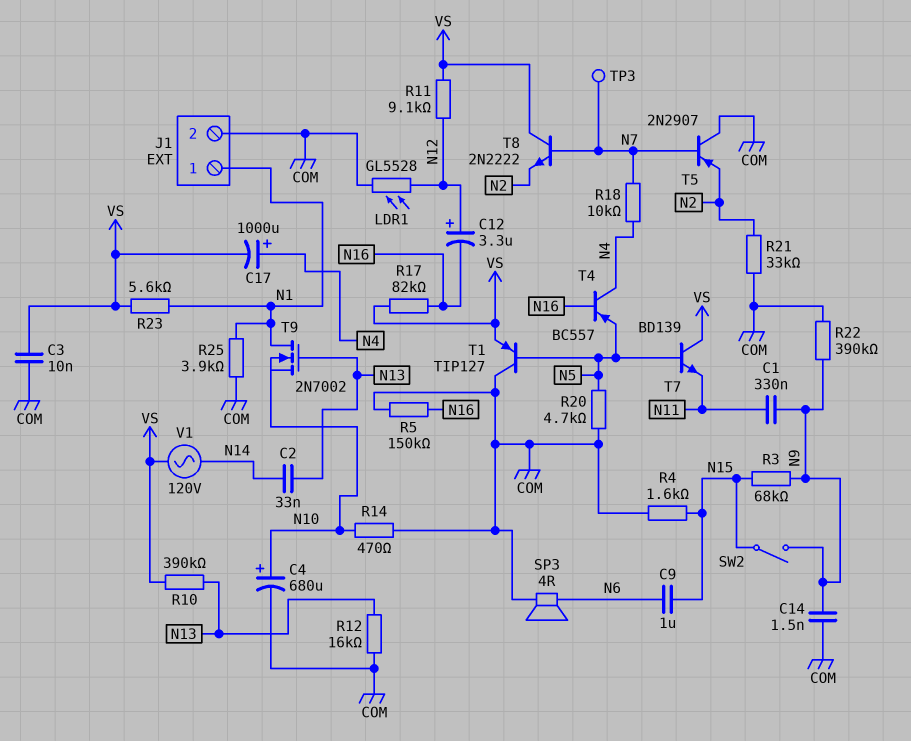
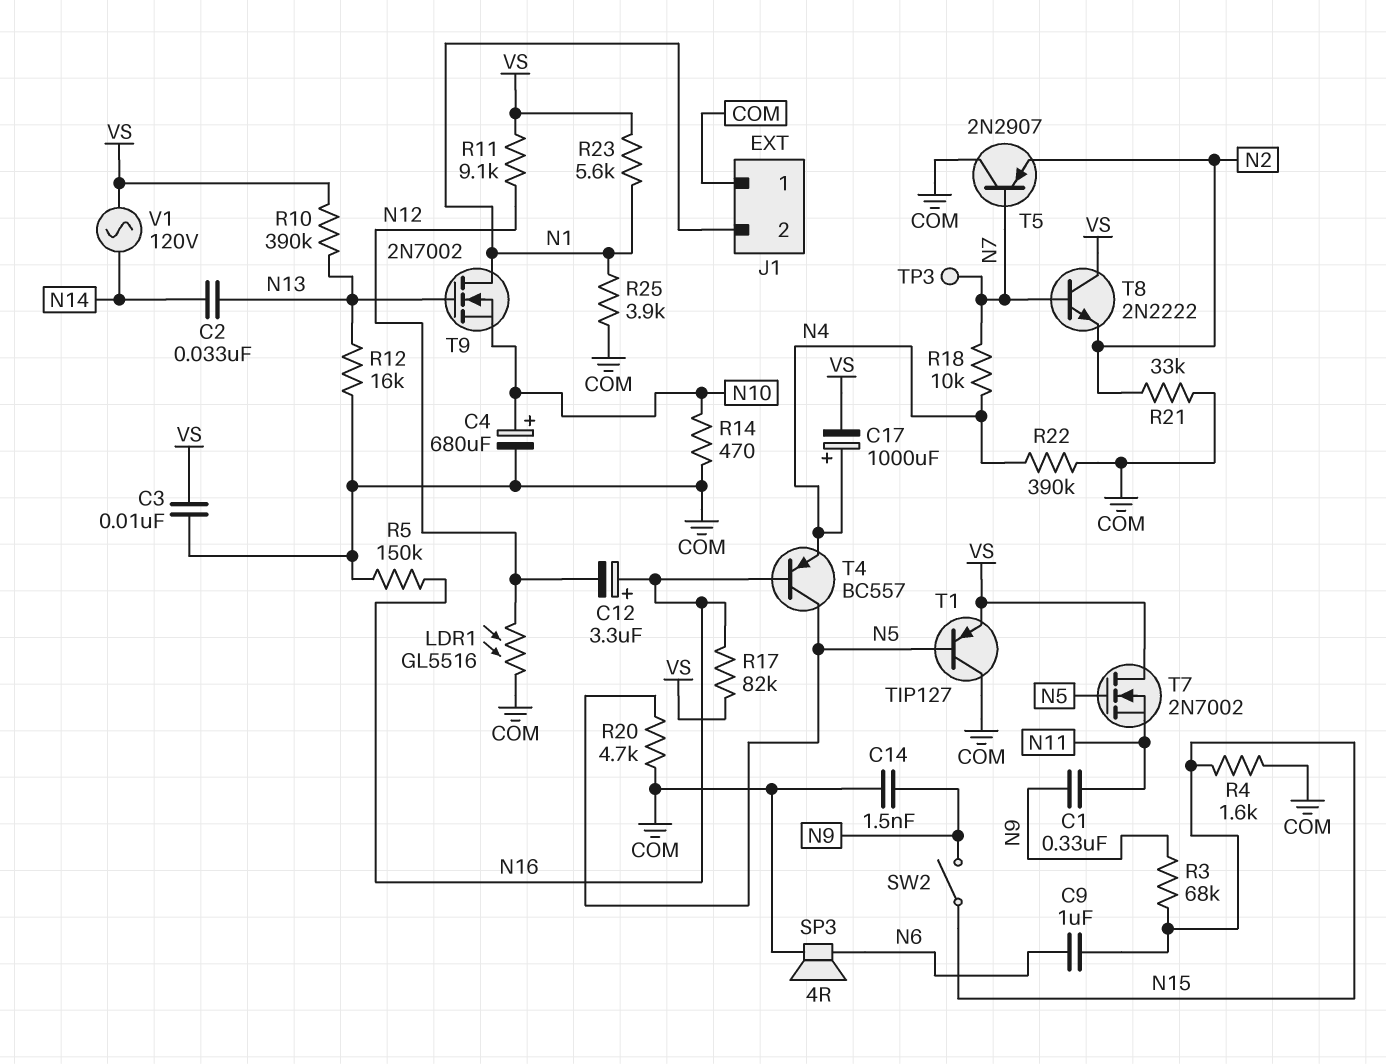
C12: 3.3uF (plus N12, minus N16) -> 3.3uF (plus N16, minus N12)
J1 pin 1: N1 -> COM
J1 pin 2: COM -> N1
LDR1: GL5528 (COM, N12) -> GL5516 (COM, N12)
R22: 390k (COM, N9) -> 390k (COM, N4)
T4: PNP BC557 (B N16, C N4, E N5) -> PNP BC557 (B N16, C N5, E N4)
T7: NPN BD139 (B N5, C VS, E N11) -> NMOS 2N7002 (G N5, D VS, S N11)

